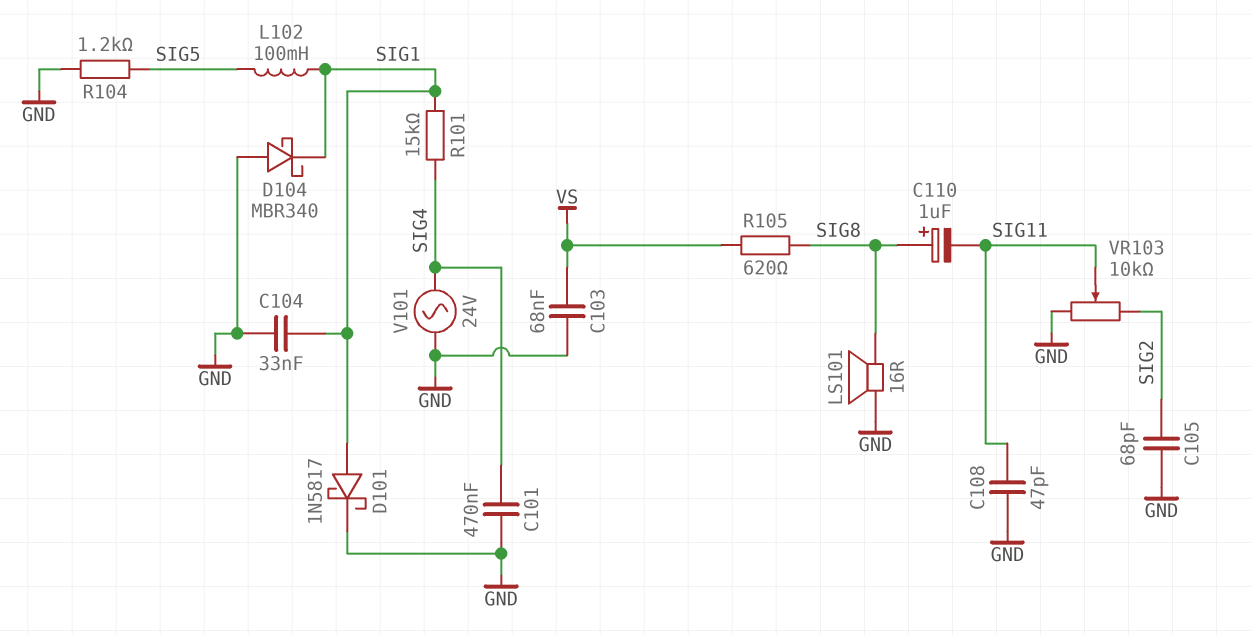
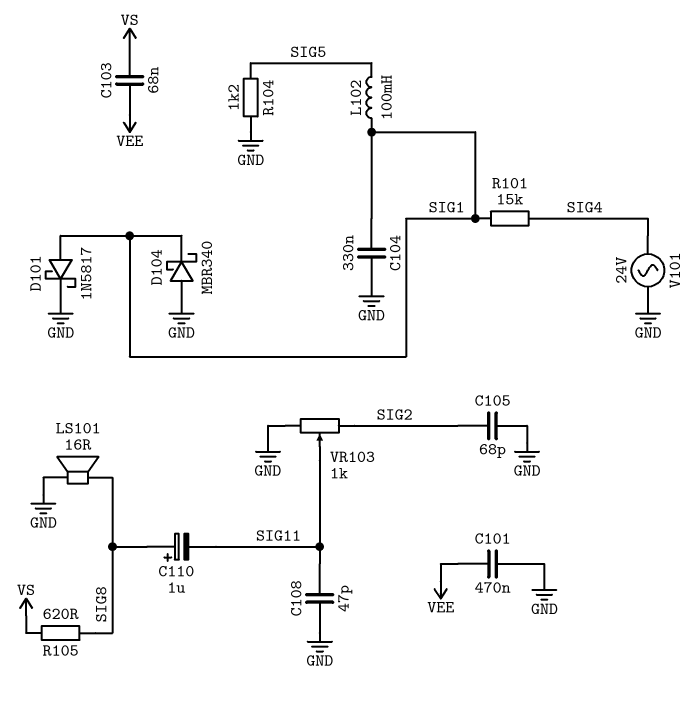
C101: 470nF (GND, SIG4) -> 470nF (GND, VEE)
C103: 68nF (GND, VS) -> 68nF (VEE, VS)
C104: 33nF (GND, SIG1) -> 330nF (GND, SIG1)
VR103: 10k (GND, SIG2, wiper SIG11) -> 1k (GND, SIG2, wiper SIG11)

